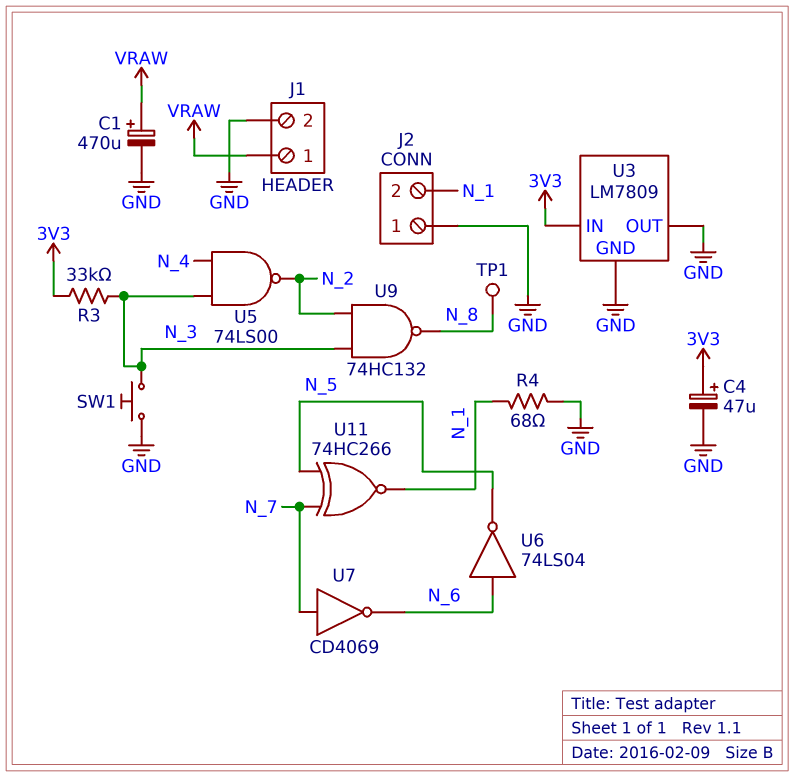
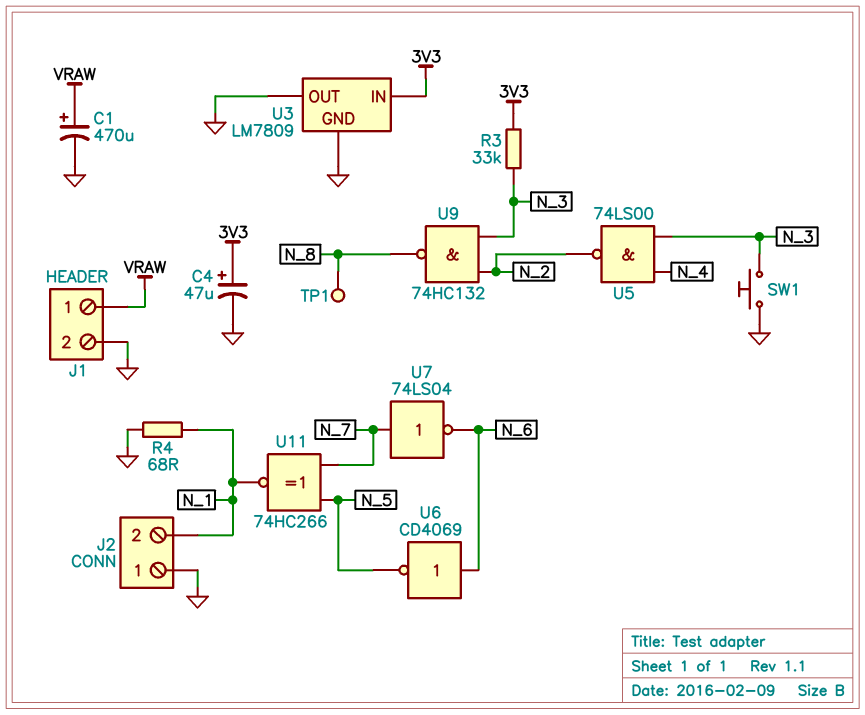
U6: NOT 74LS04 (in N_6, out N_5) -> NOT CD4069 (in N_6, out N_5)
U7: NOT CD4069 (in N_7, out N_6) -> NOT 74LS04 (in N_7, out N_6)

